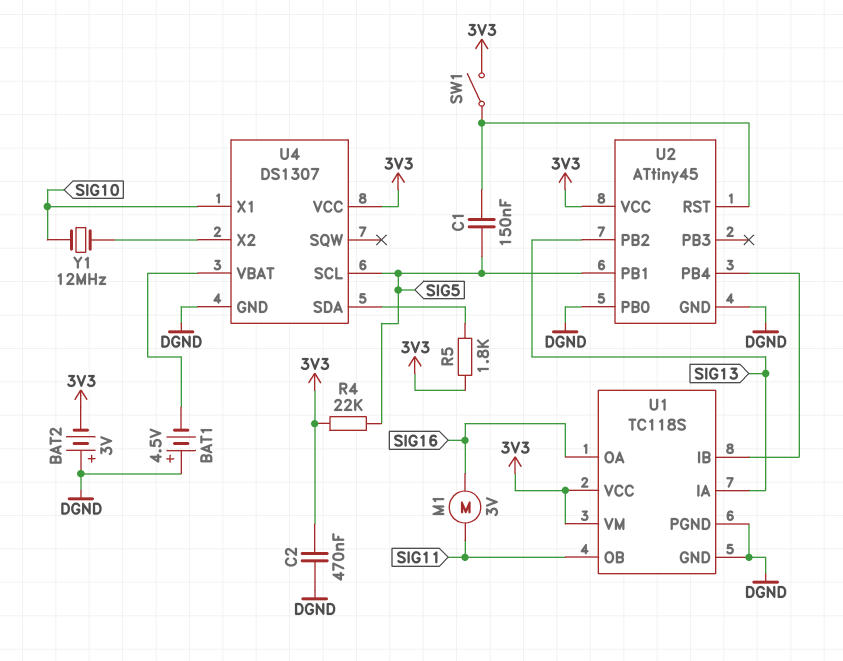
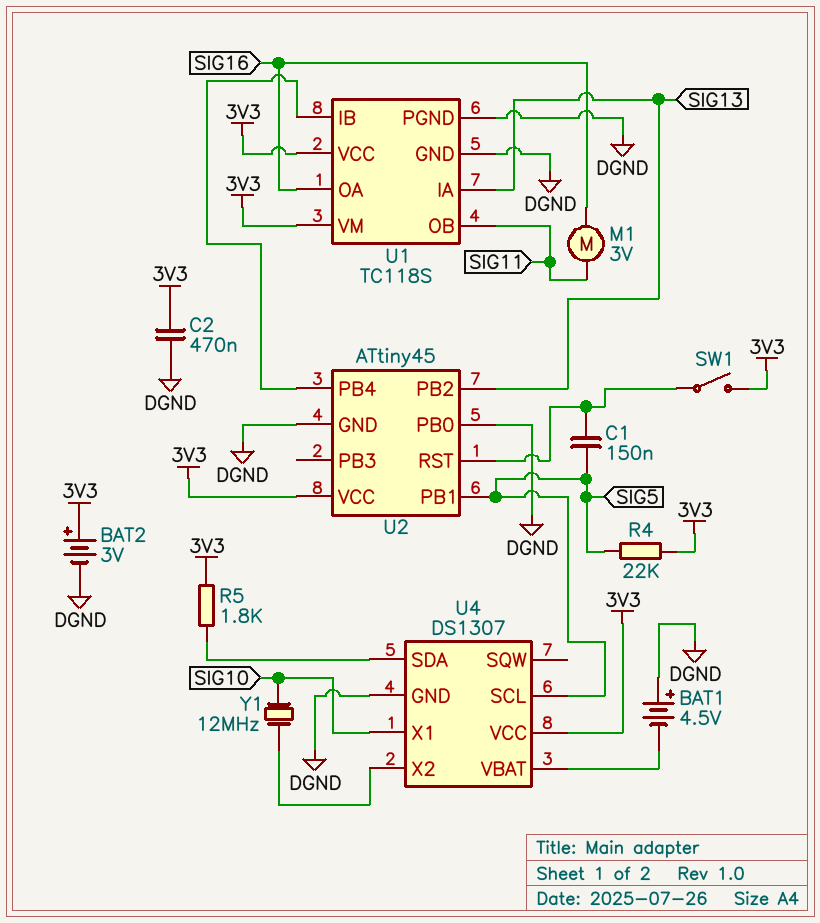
BAT2: 3V (plus DGND, minus 3V3) -> 3V (plus 3V3, minus DGND)

